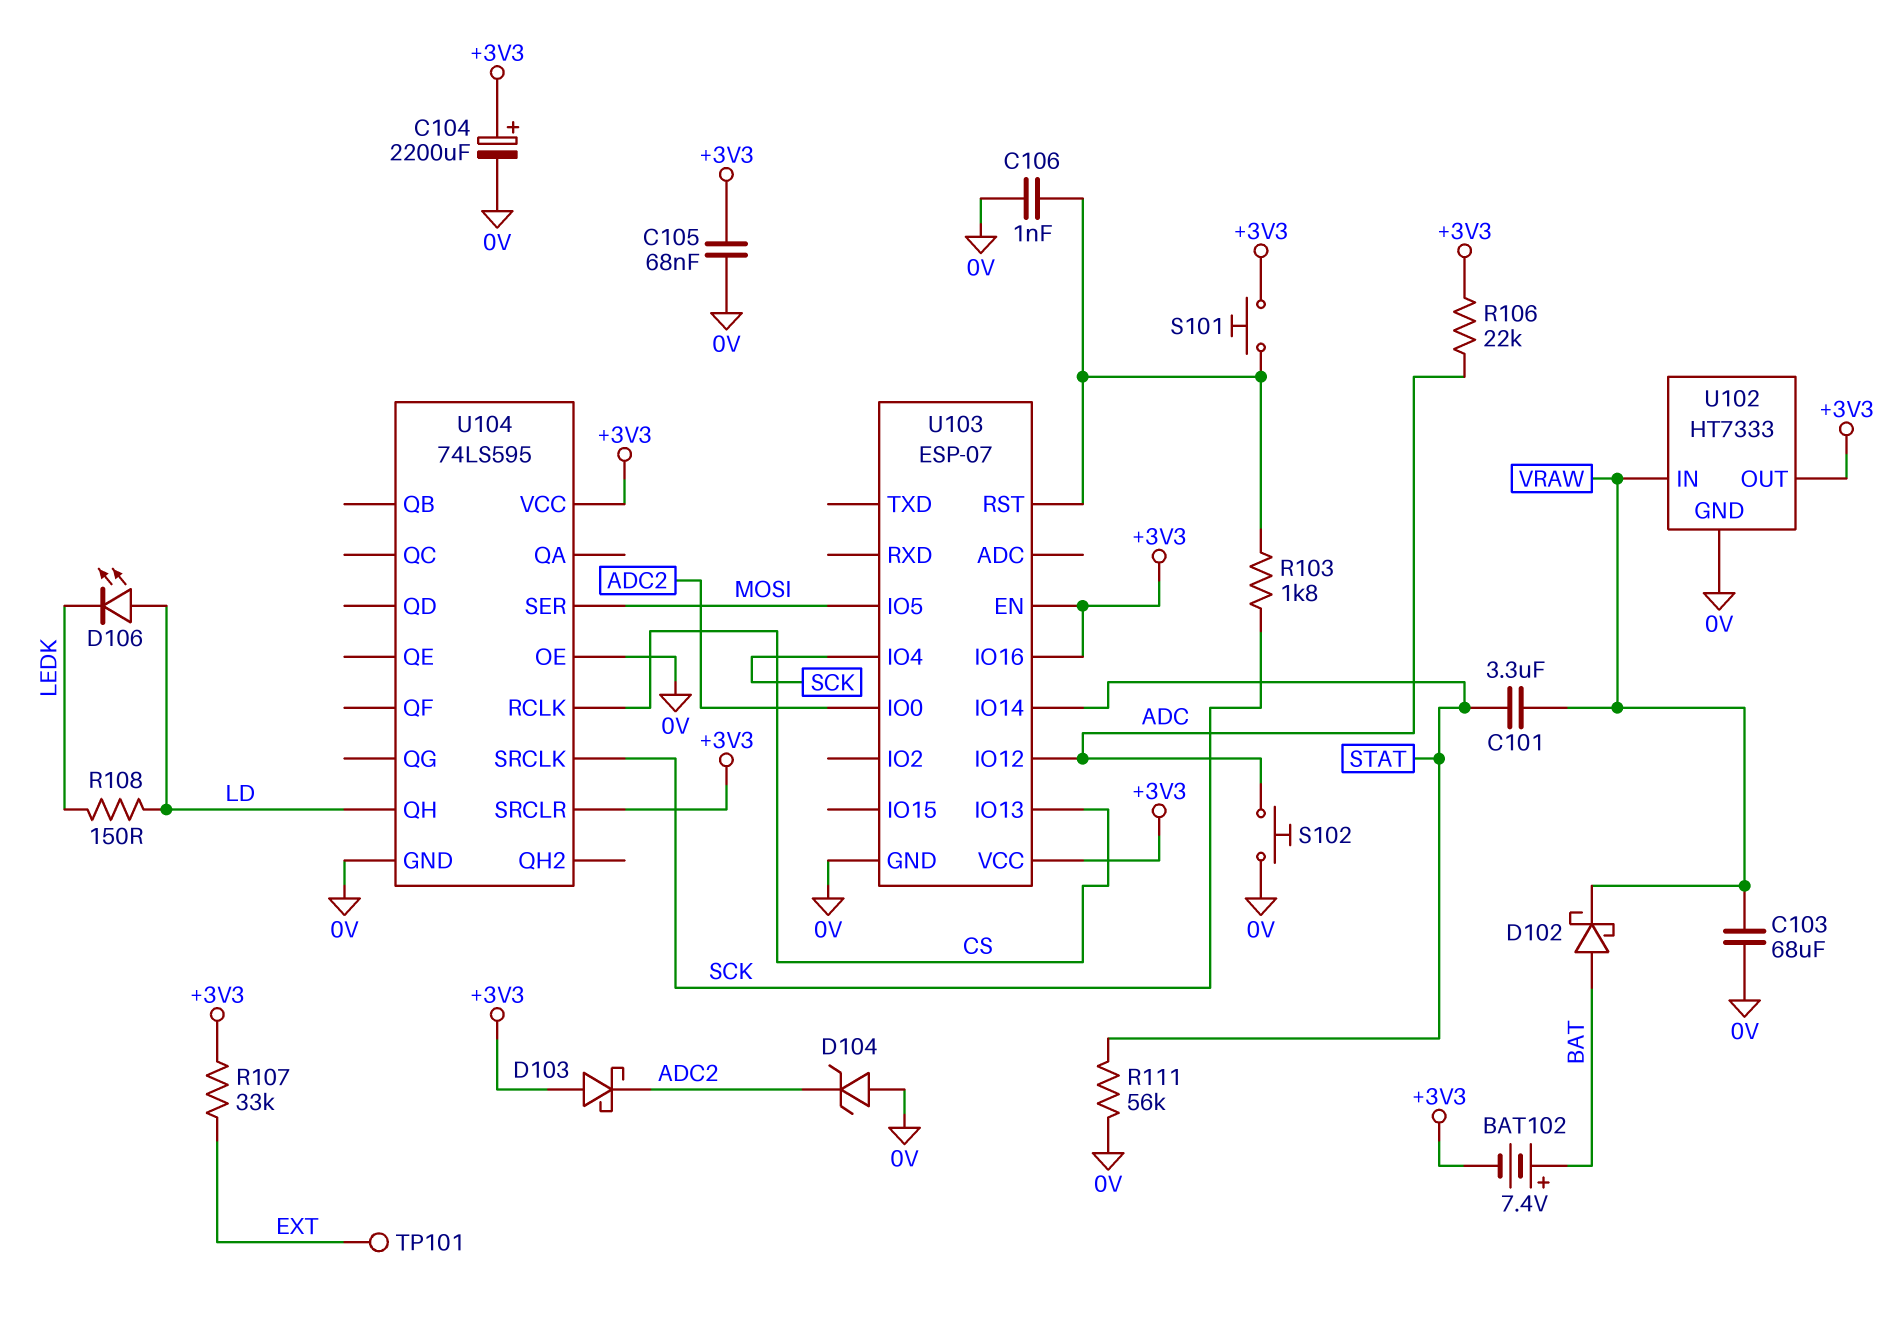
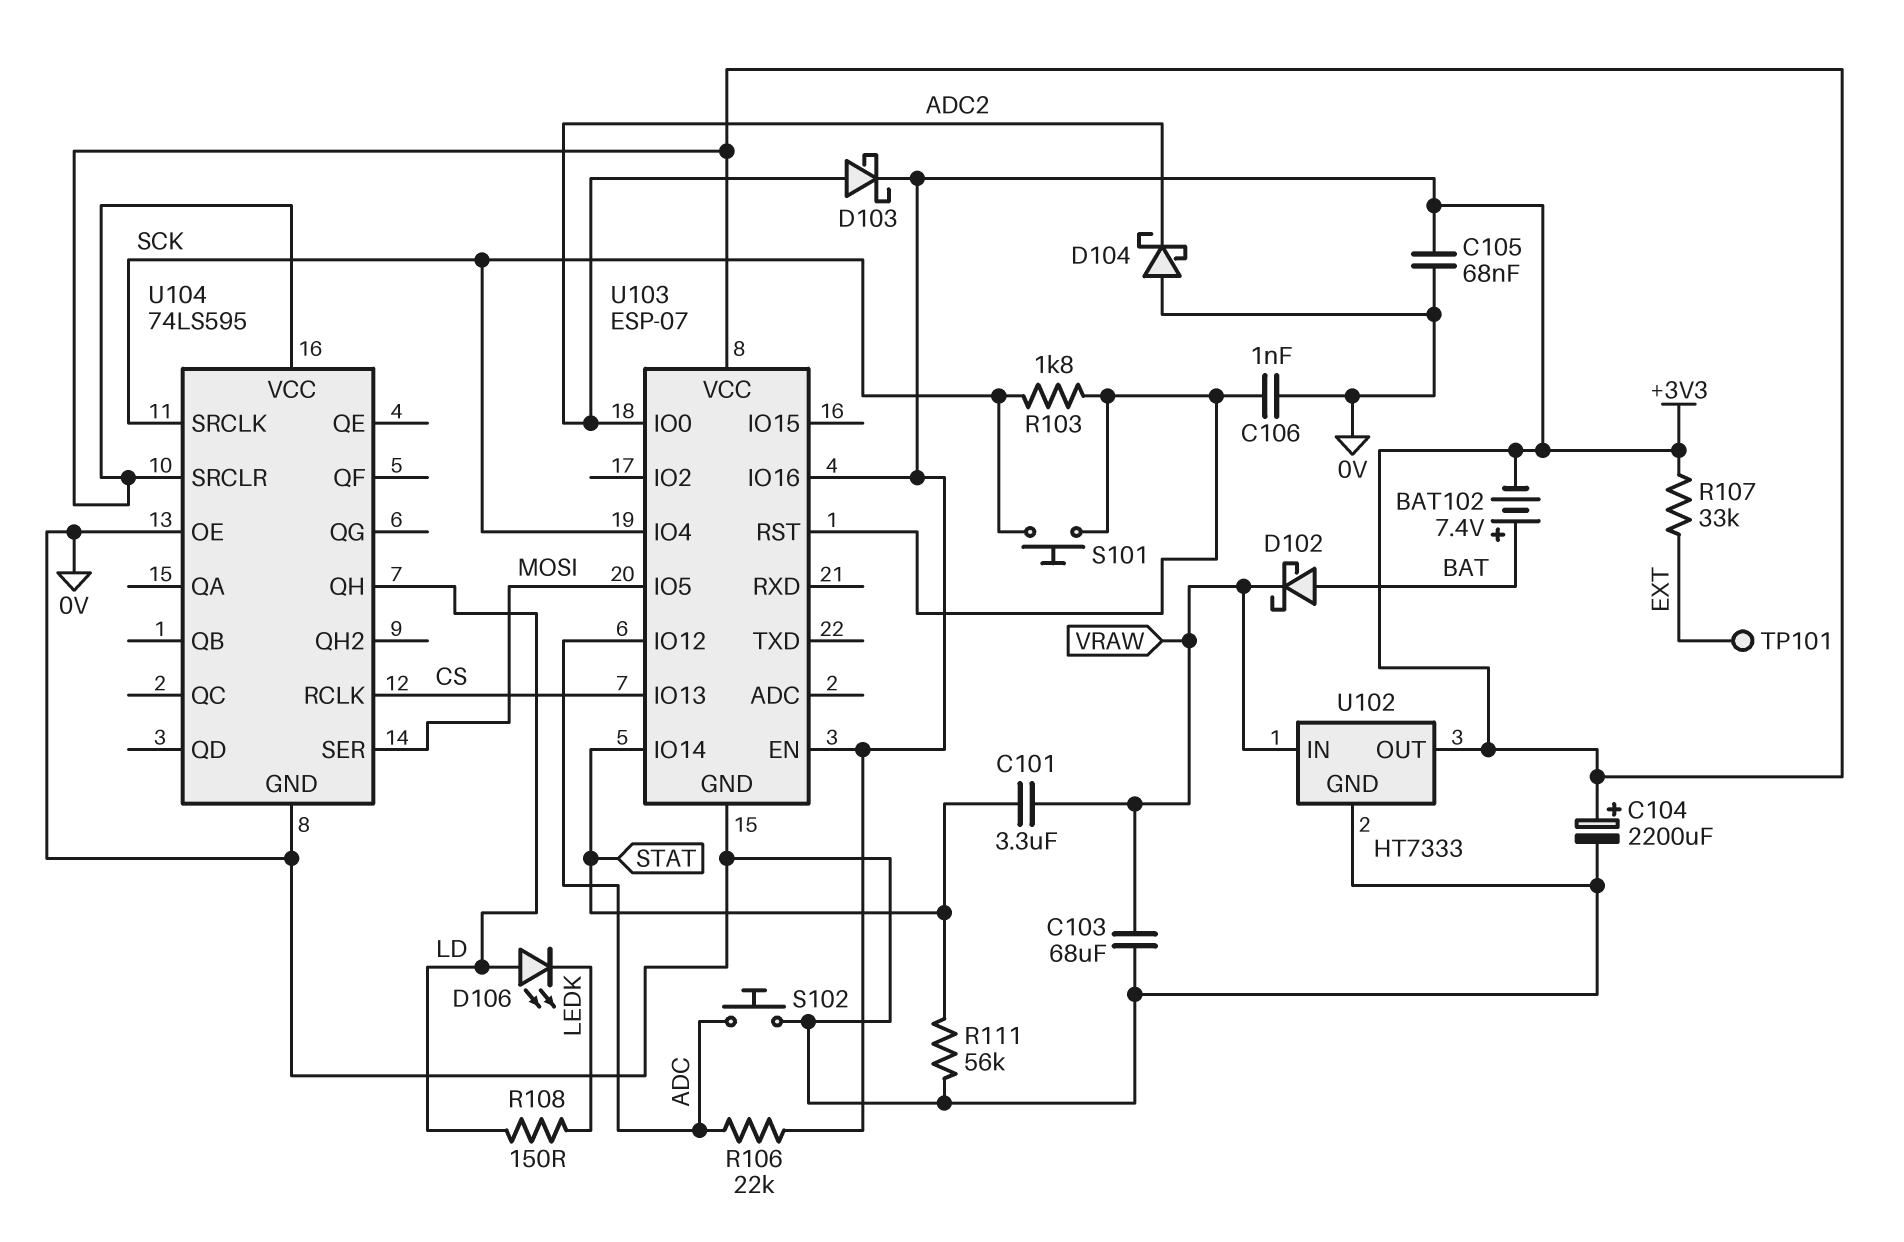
D103: schottky (A +3V3, K ADC2) -> schottky (A ADC2, K +3V3)
D104: zener (A 0V, K ADC2) -> schottky (A 0V, K ADC2)
S101: button (+3V3, U103/RST) -> button (SCK, U103/RST)

